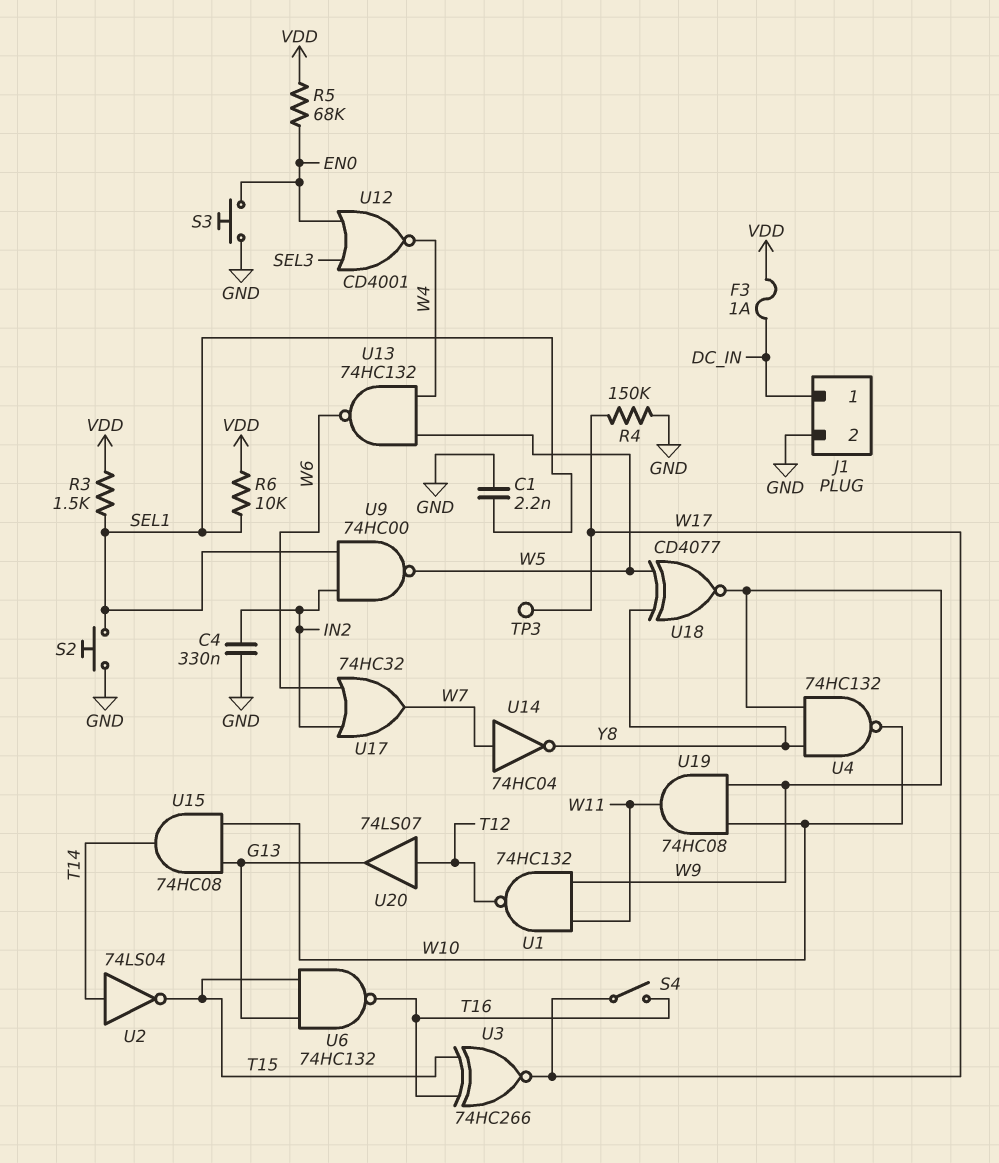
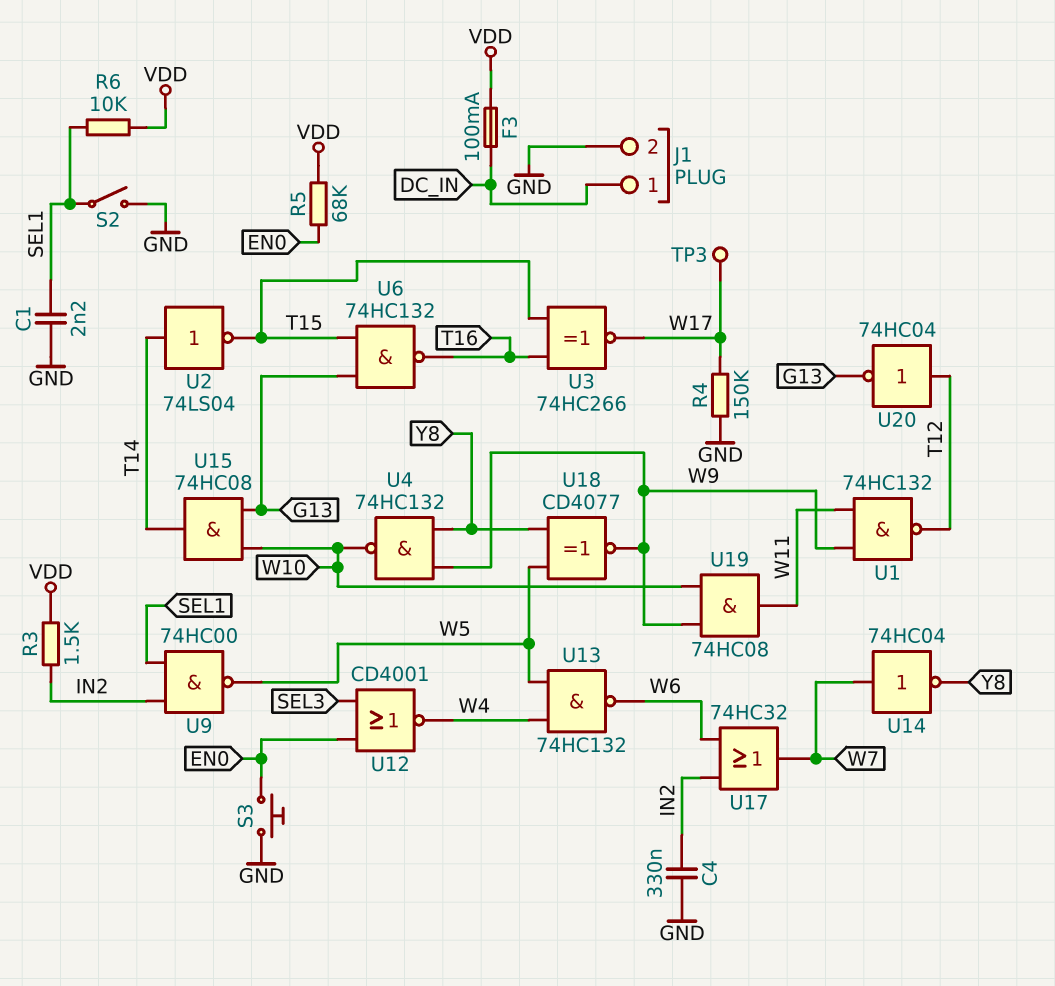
F3: 1A (DC_IN, VDD) -> 100mA (DC_IN, VDD)
R3: 1.5k (SEL1, VDD) -> 1.5k (IN2, VDD)
S2: button (GND, SEL1) -> switch (GND, SEL1)
S4: switch (T16, W17) -> none
U20: buffer 74LS07 (in T12, out G13) -> NOT 74HC04 (in T12, out G13)

